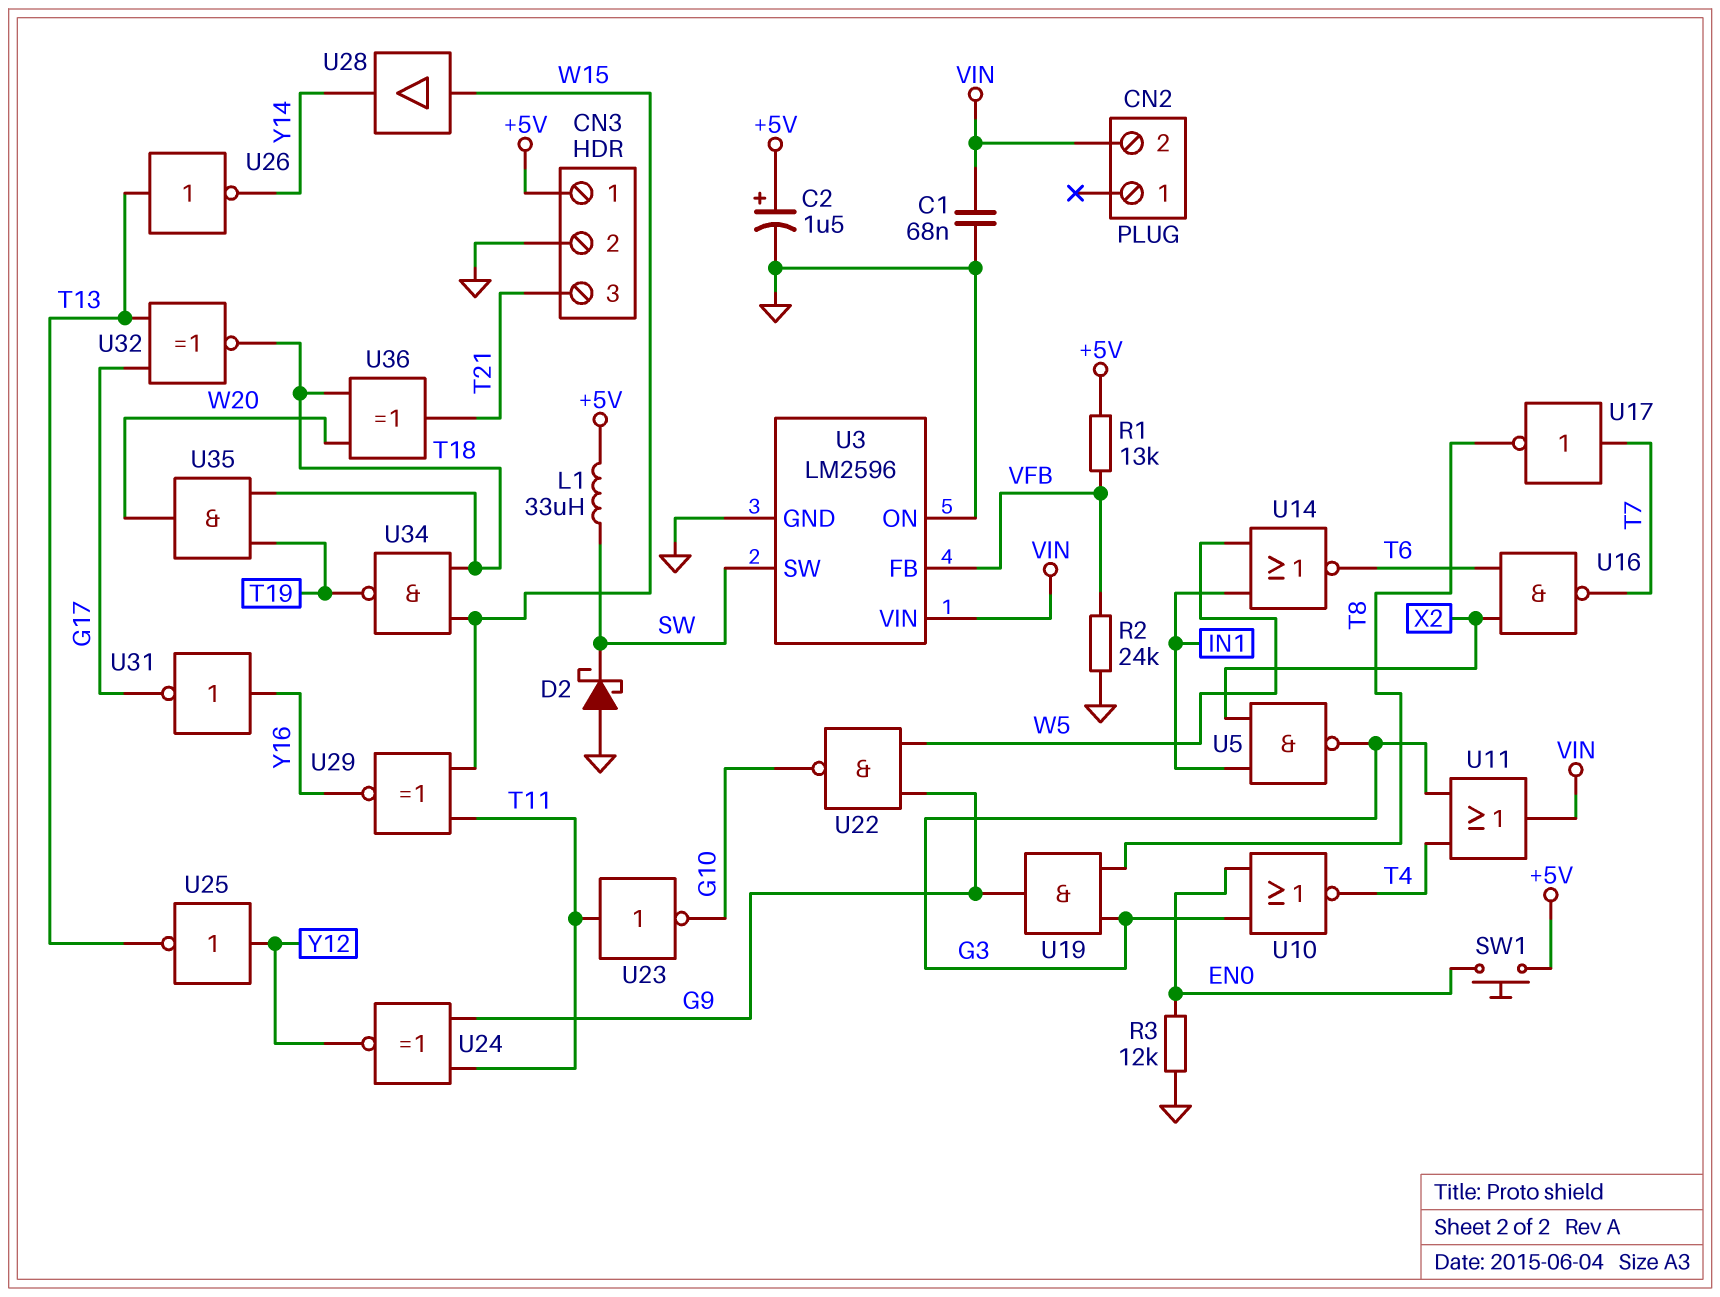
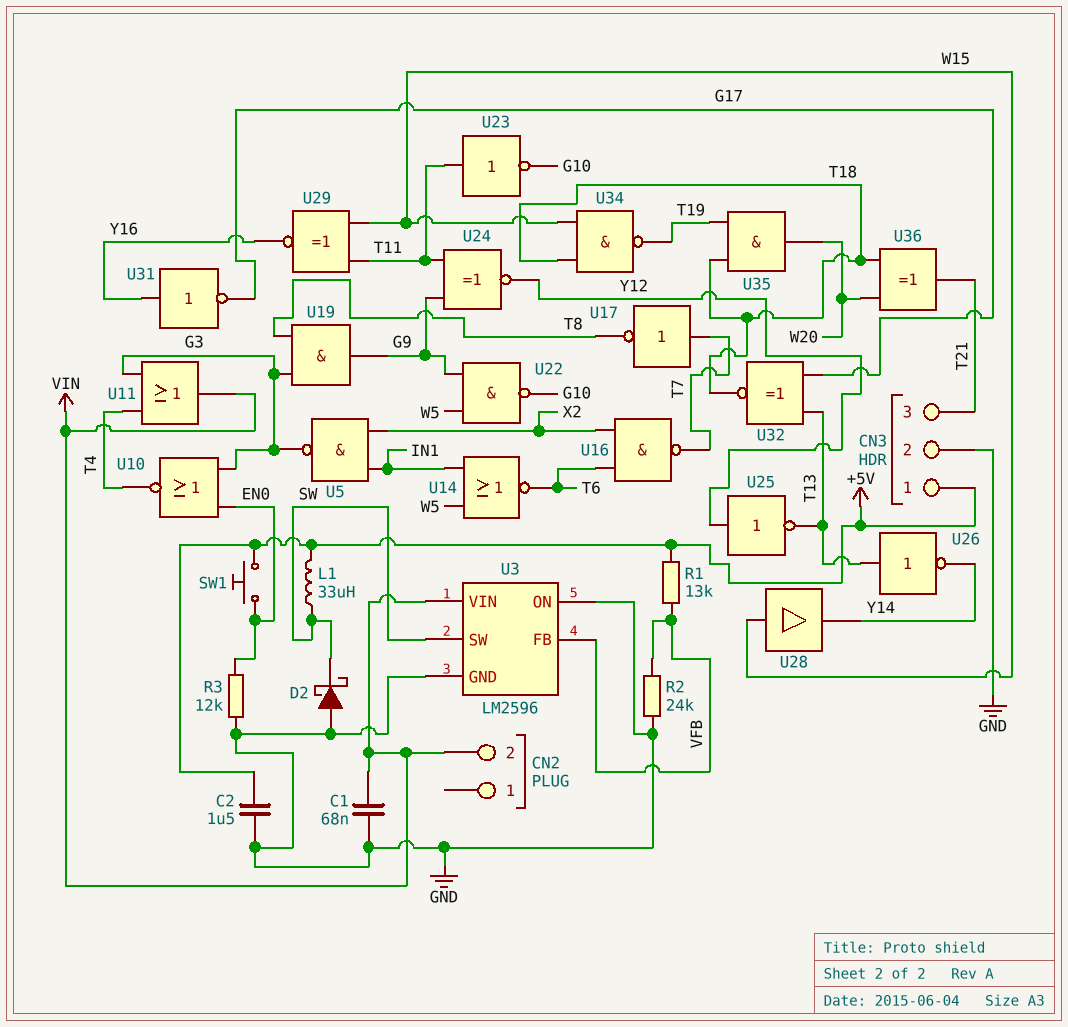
C2: 1.5uF (plus +5V, minus GND) -> 1.5uF (+5V, GND)

